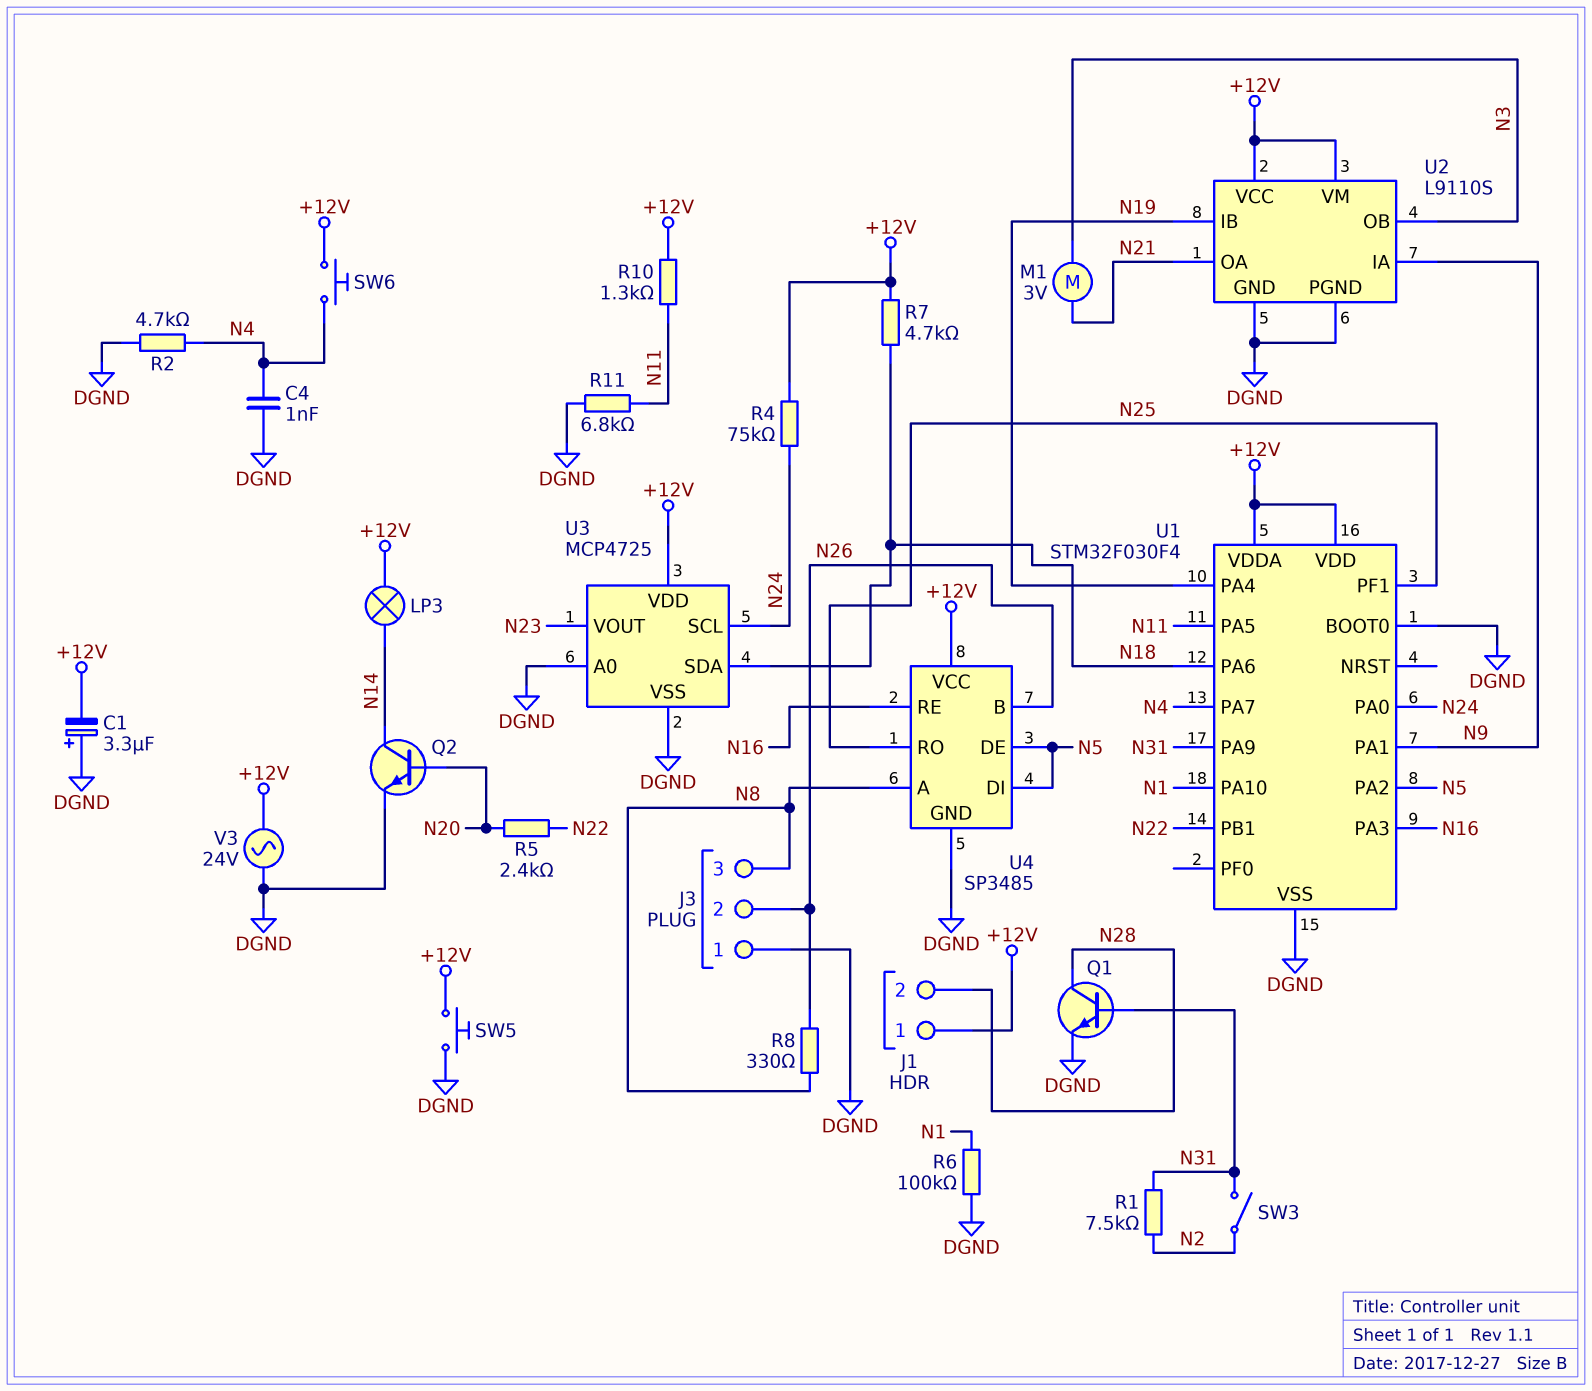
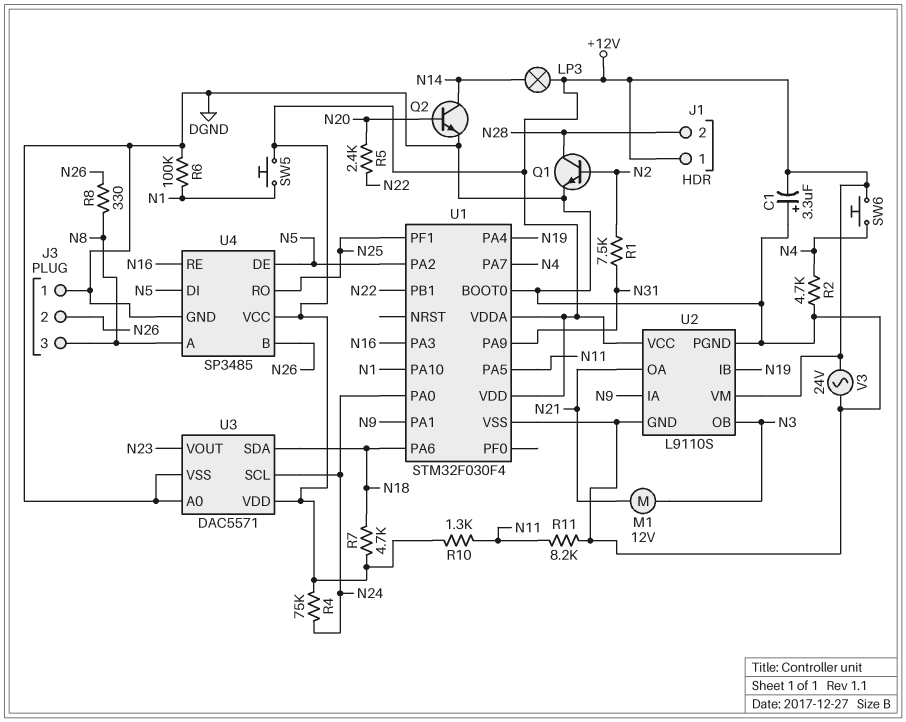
C4: 1nF (DGND, N4) -> none
M1: motor 3V (N3, N21) -> motor 12V (N3, N21)
Q1: NPN (B N31, C N28, E DGND) -> NPN (B N2, C N28, E DGND)
R11: 6.8k (DGND, N11) -> 8.2k (DGND, N11)
SW3: switch (N2, N31) -> none
SW5: button (+12V, DGND) -> button (+12V, N1)
U3: MCP4725 -> DAC5571

